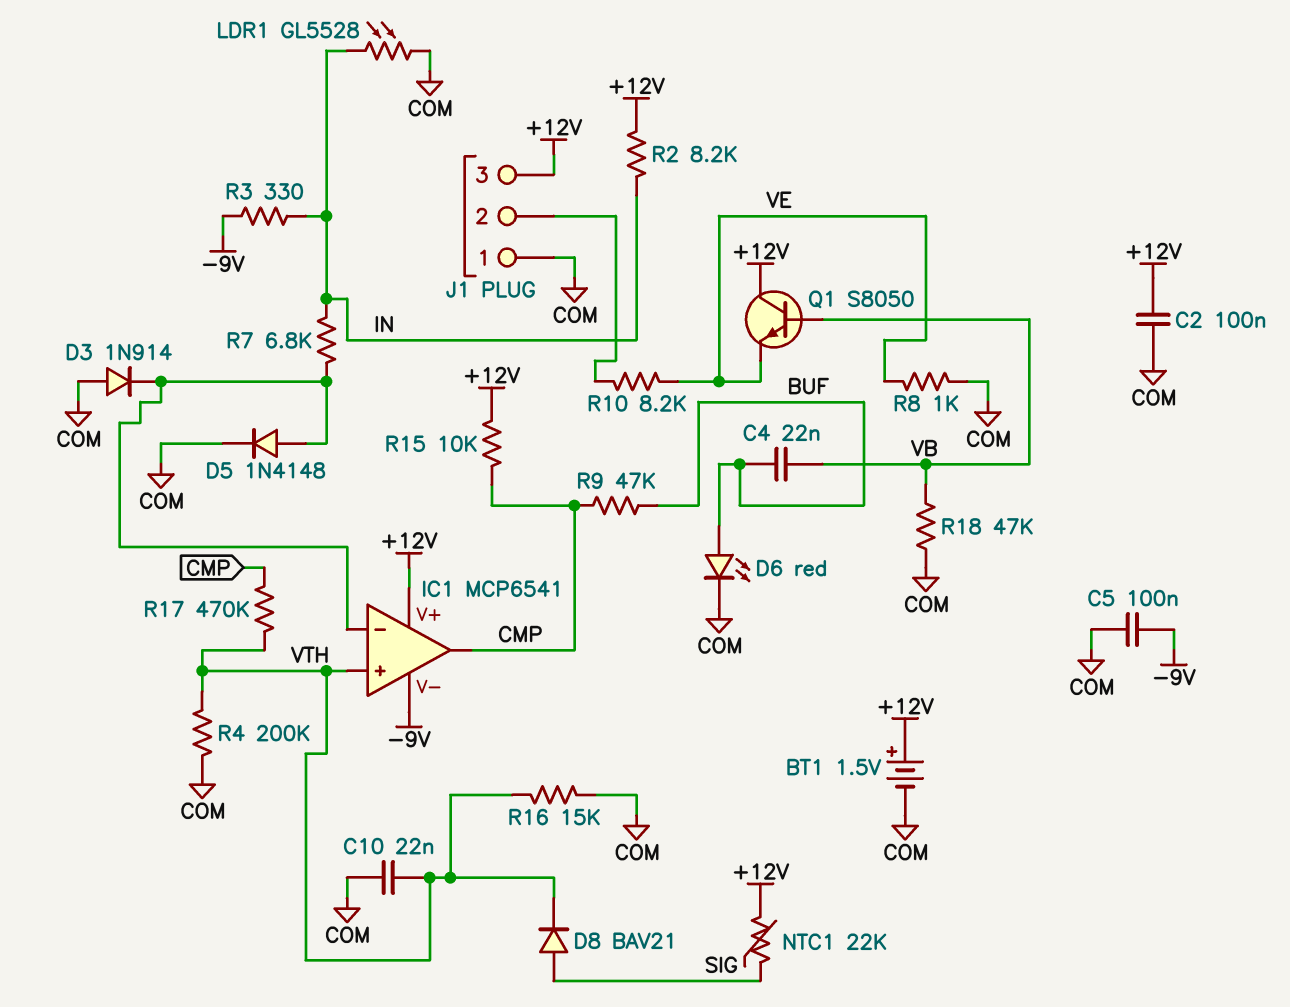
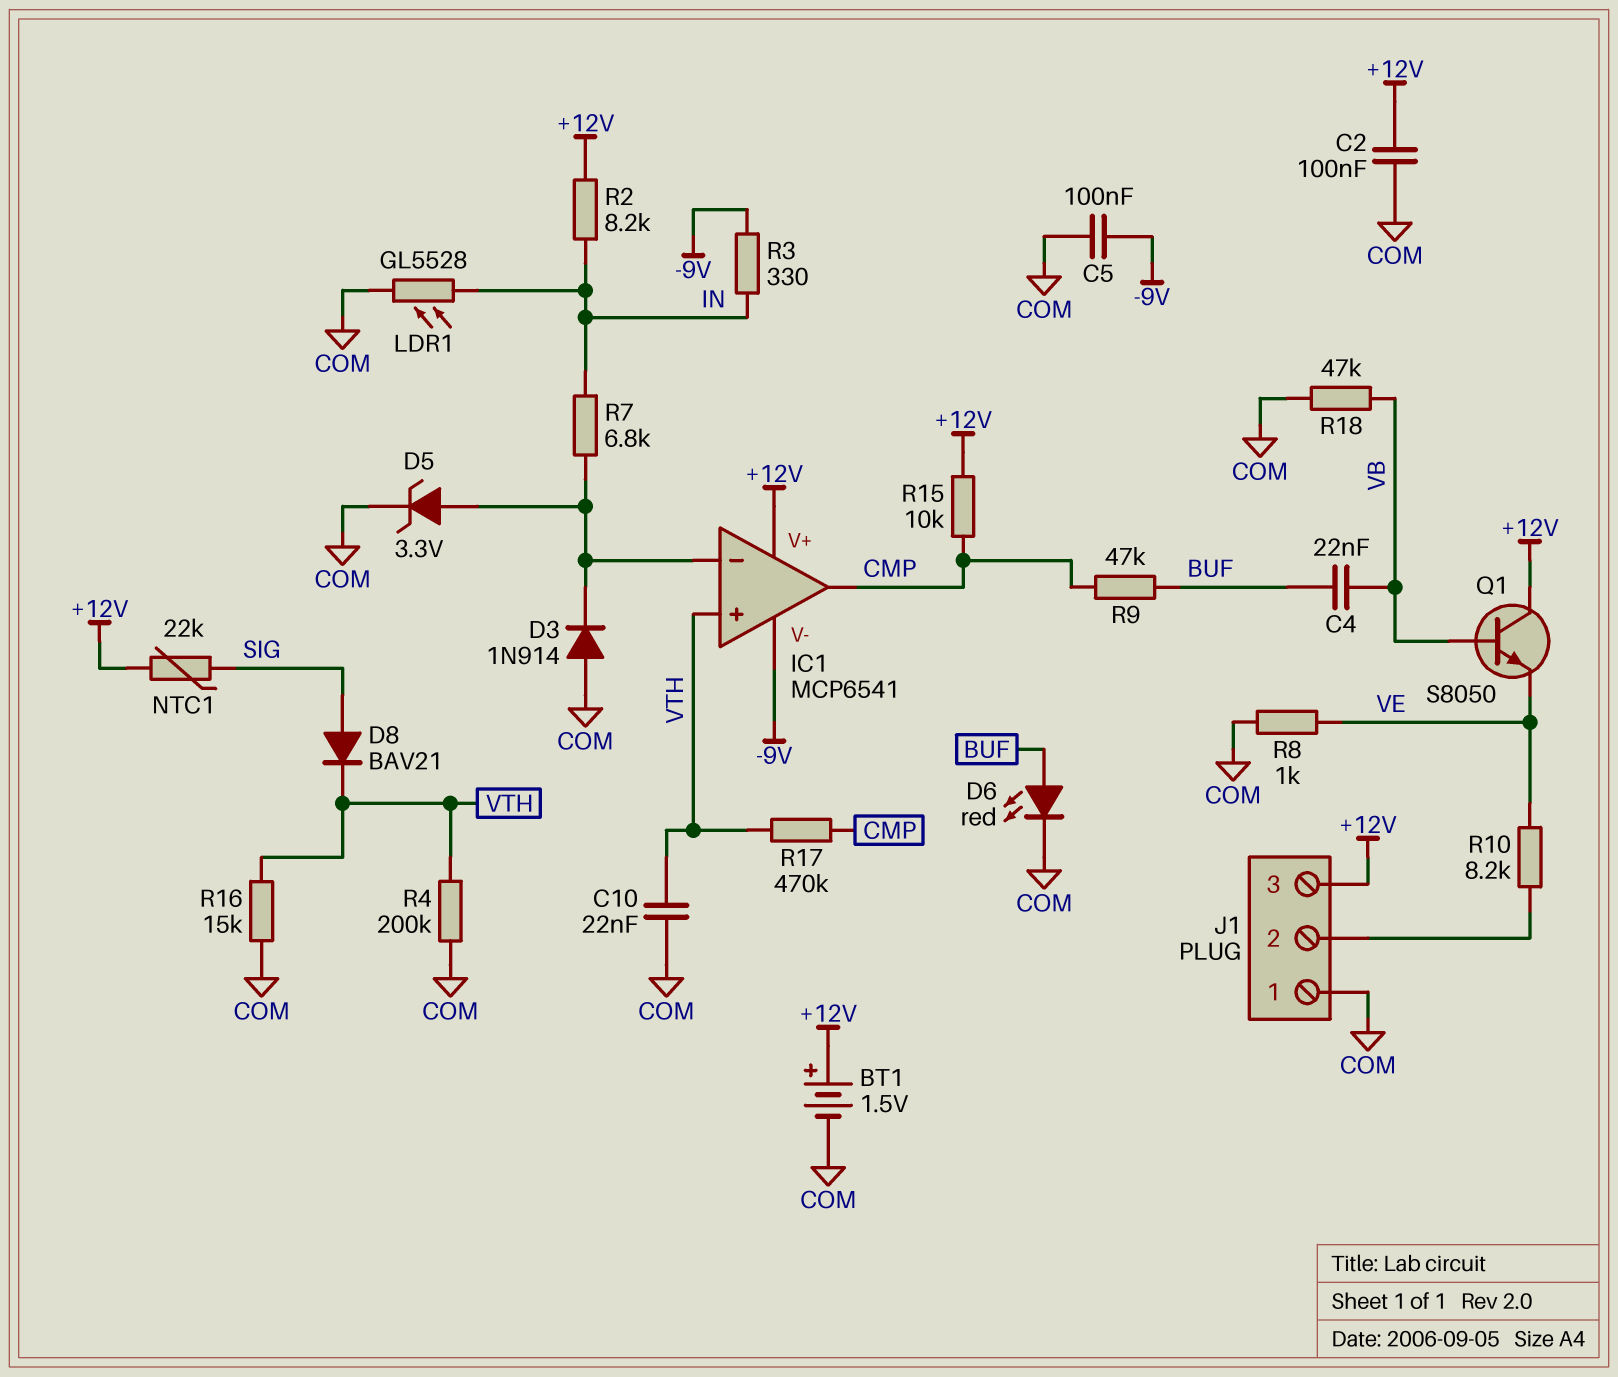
D5: diode 1N4148 (A IC1/in-, K COM) -> zener 3.3V (A IC1/in-, K COM)

